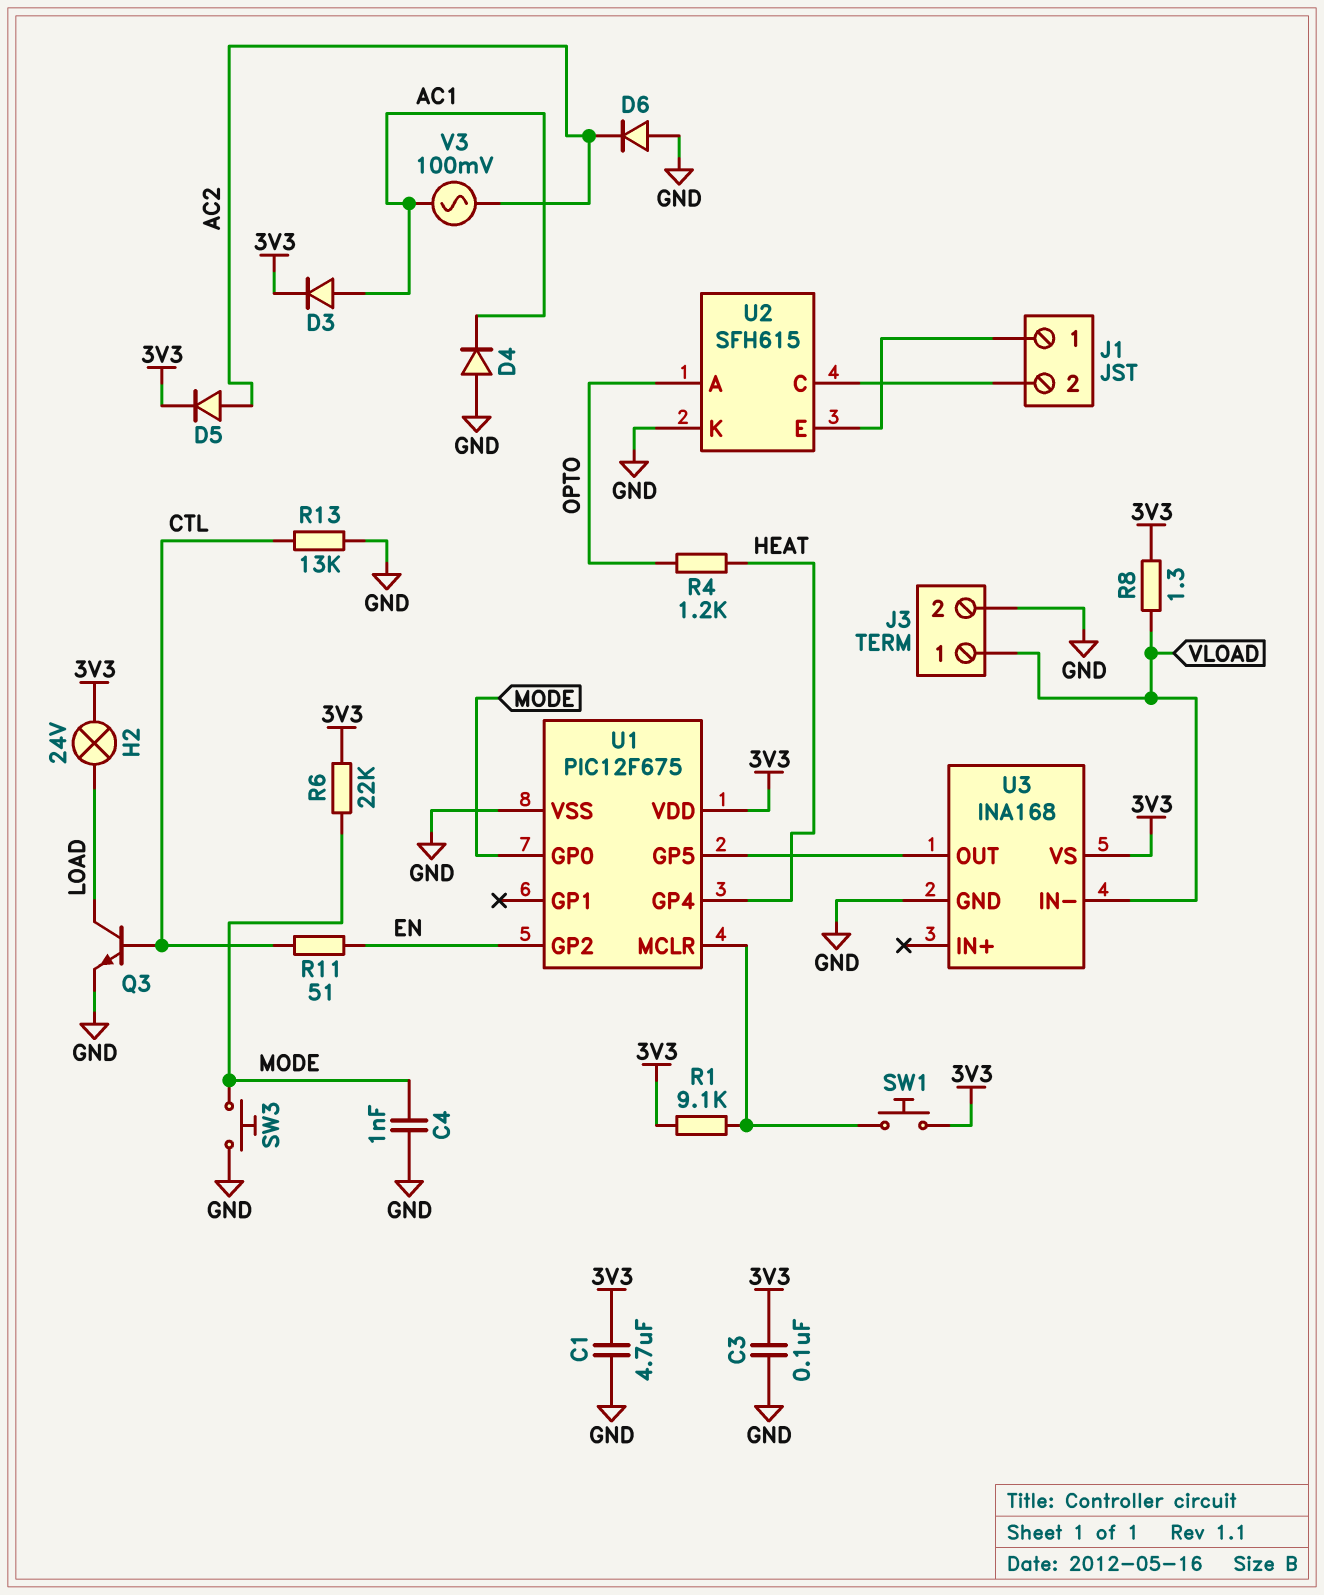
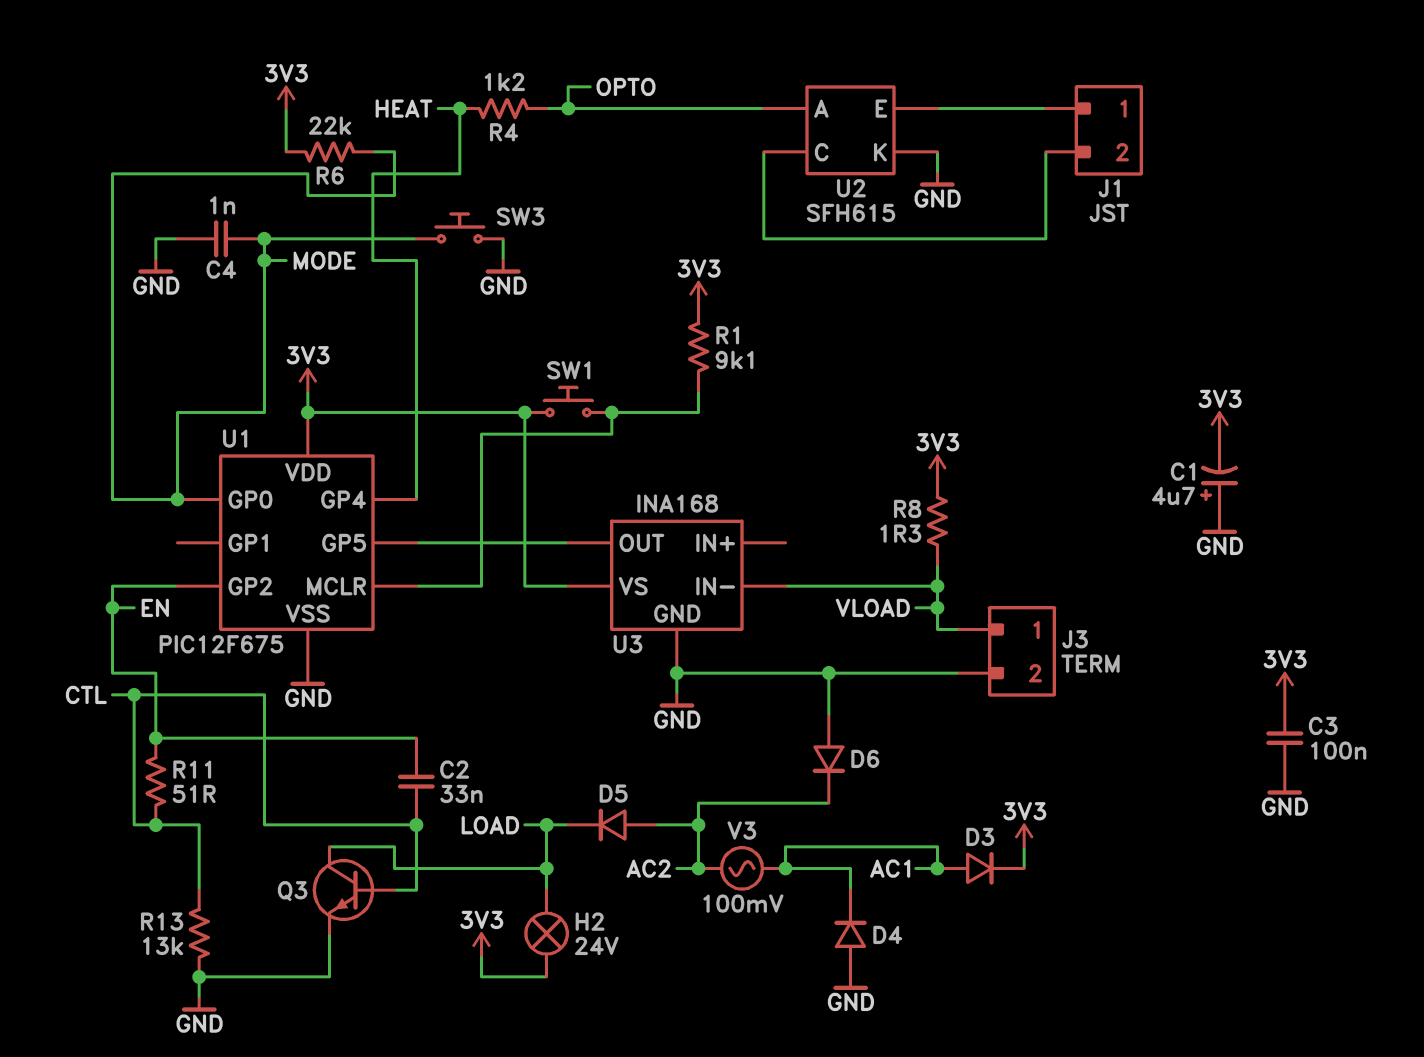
C1: 4.7uF (3V3, GND) -> 4.7uF (plus GND, minus 3V3)
C2: none -> 33nF (CTL, EN)
D5: diode (A AC2, K 3V3) -> diode (A AC2, K LOAD)

